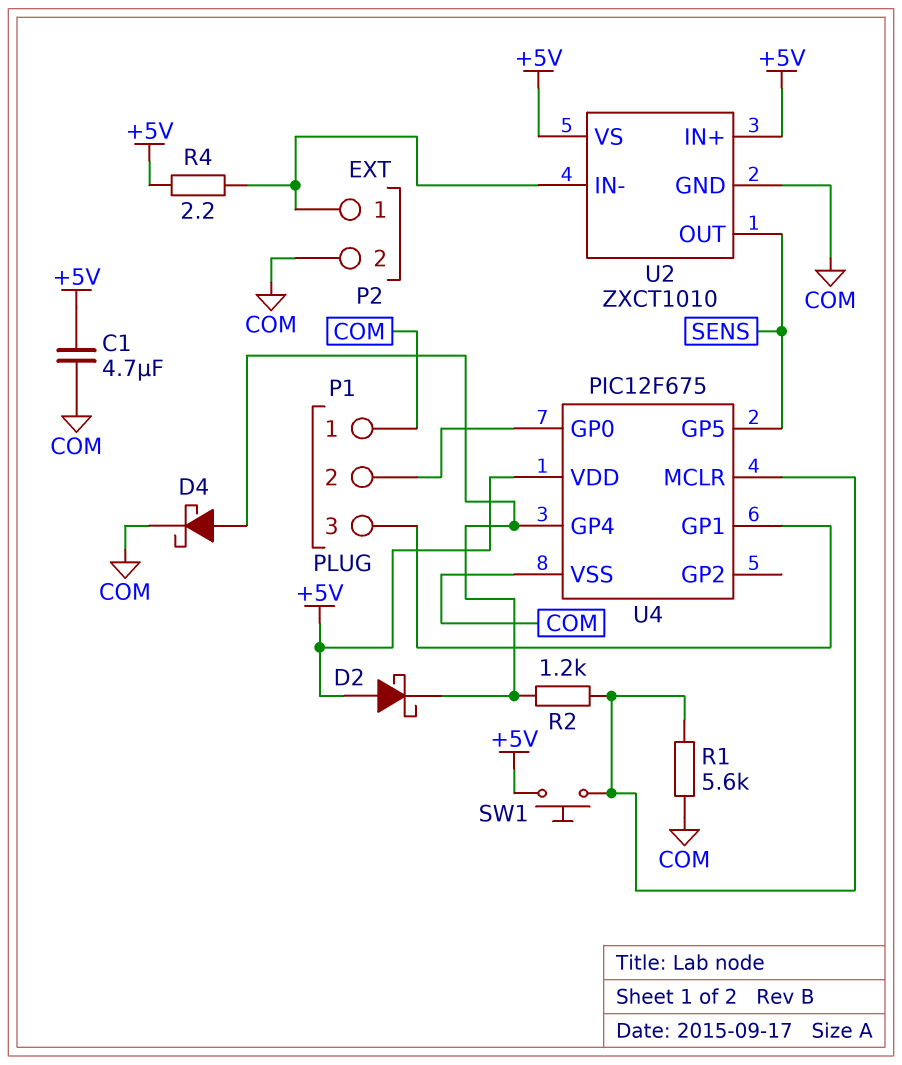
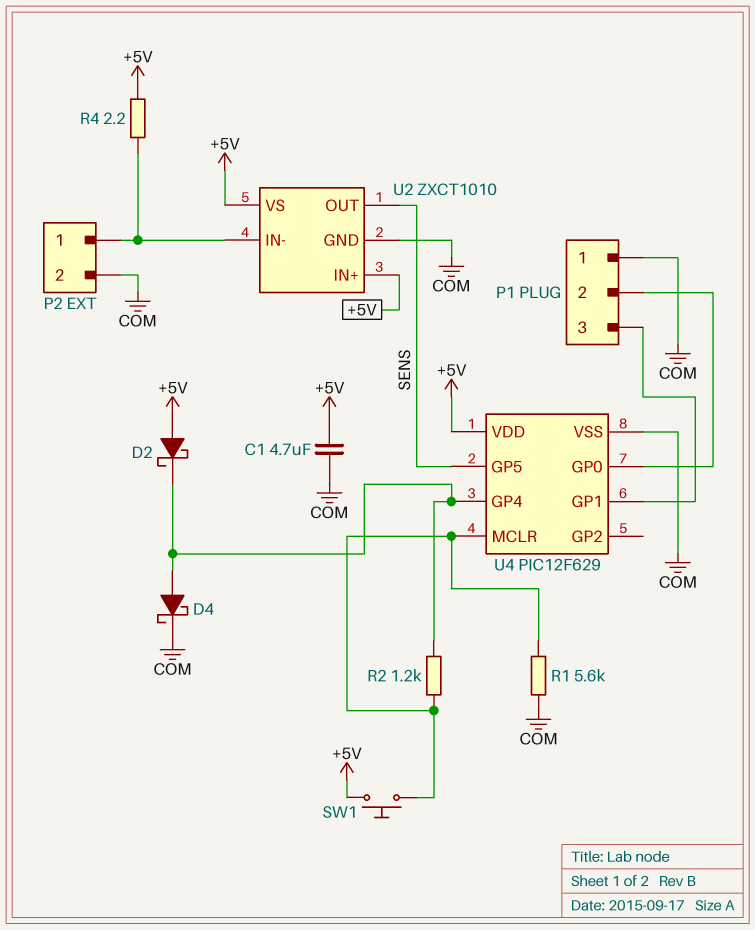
U4: PIC12F675 -> PIC12F629

